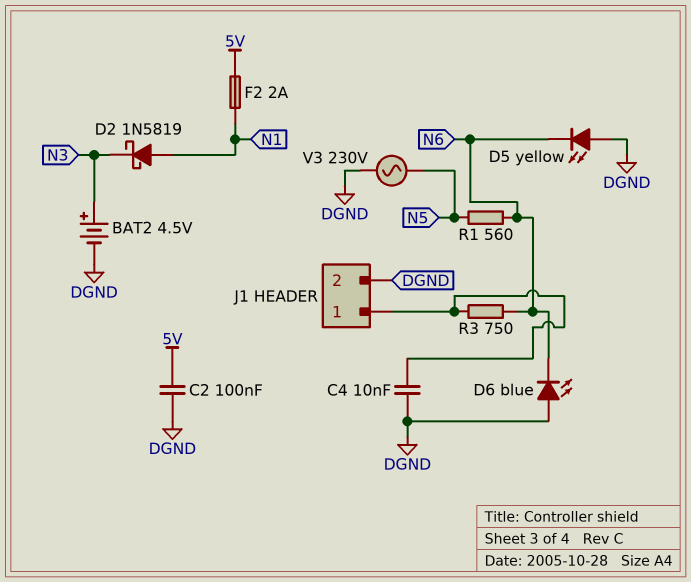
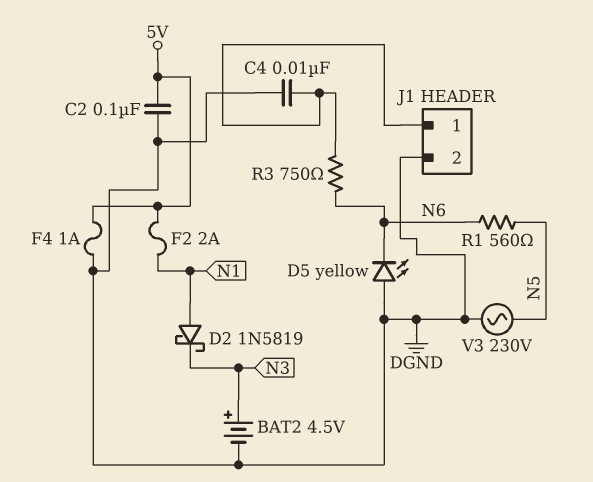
D6: LED blue (A DGND, K N6) -> none
F4: none -> 1A (5V, DGND)

